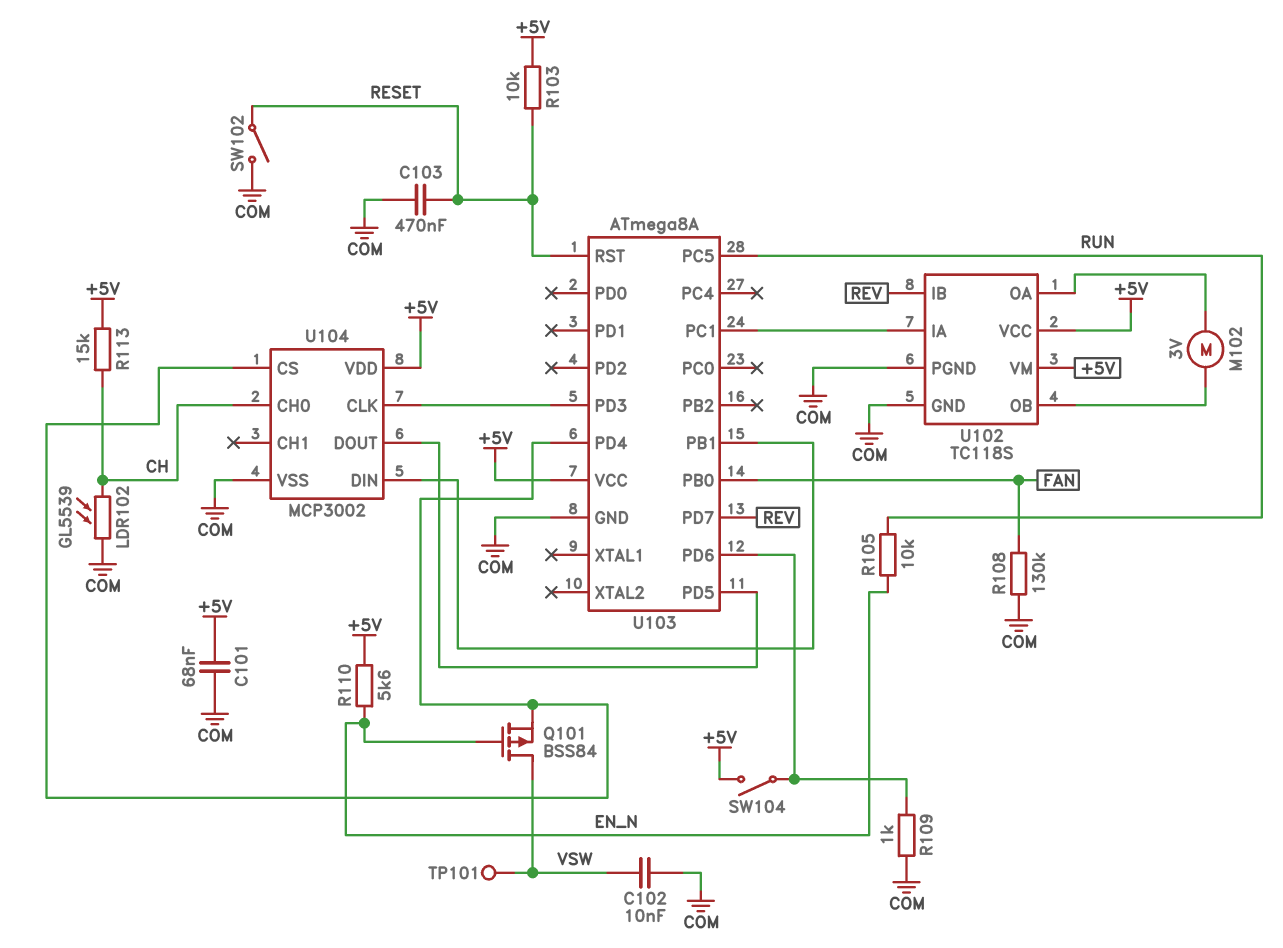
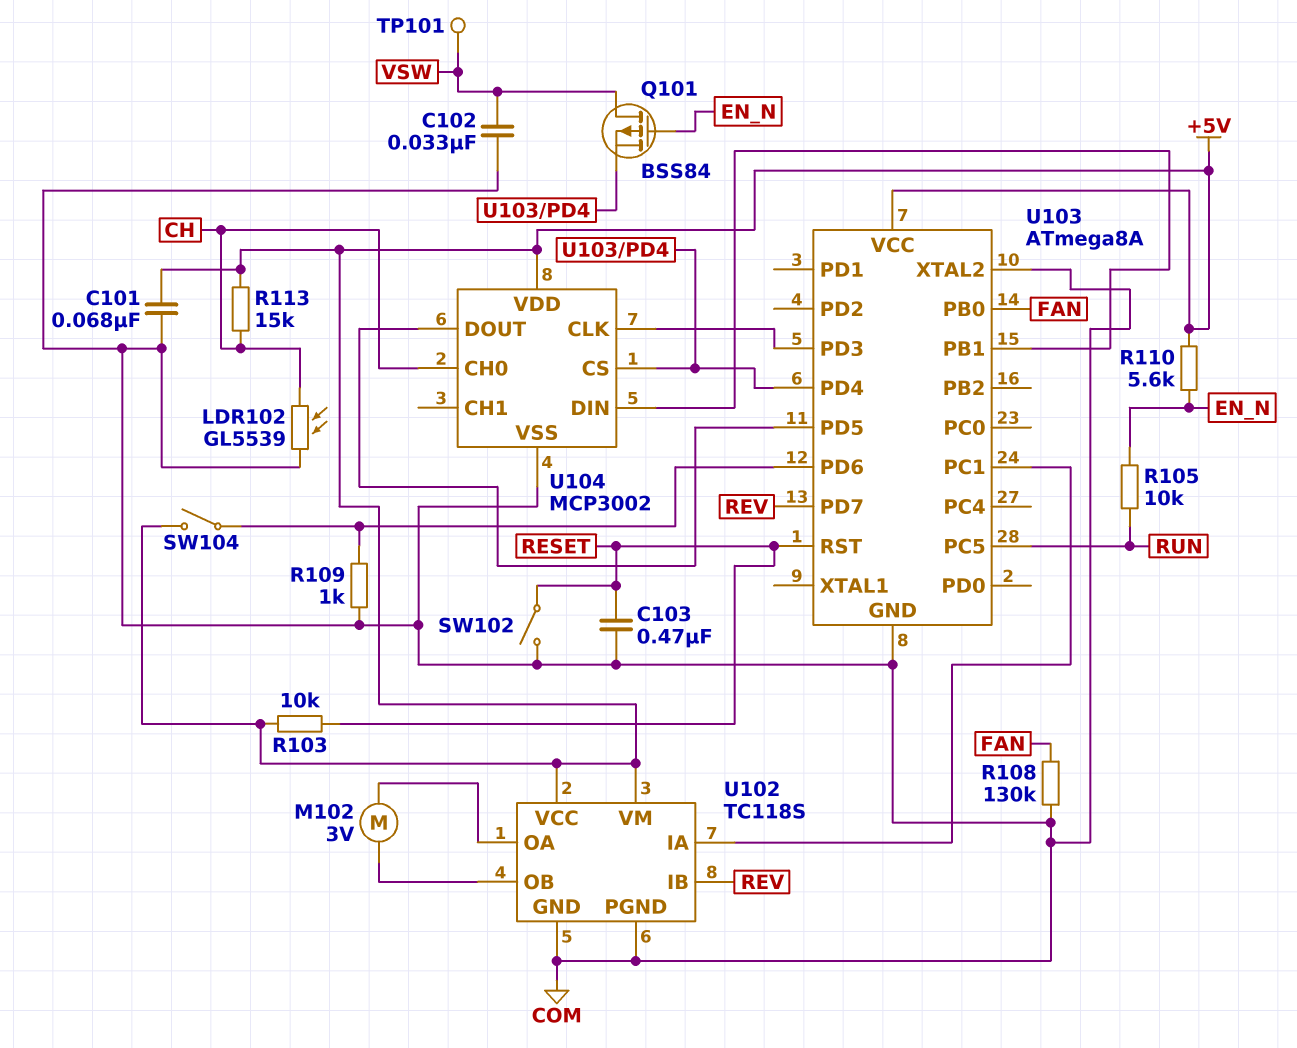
C102: 10nF (COM, VSW) -> 33nF (COM, VSW)
U103 pin XTAL2: none -> COM

